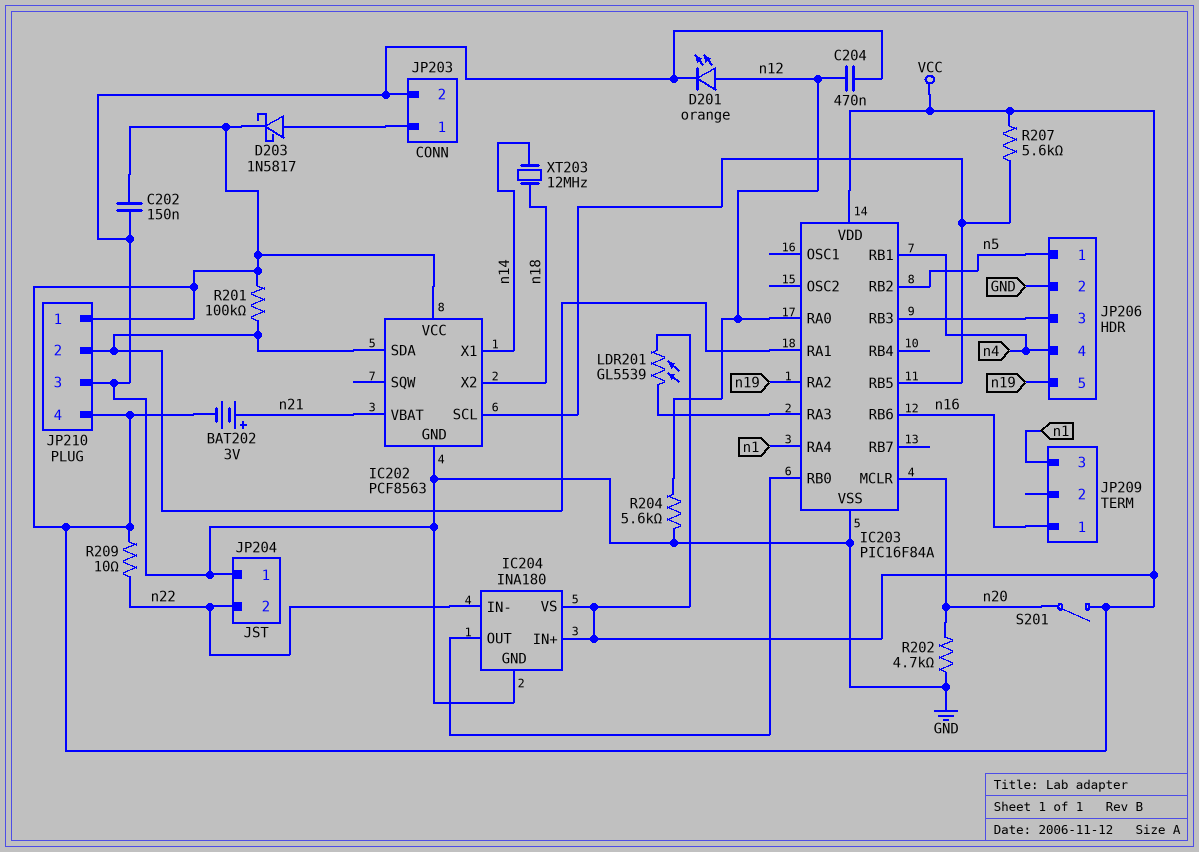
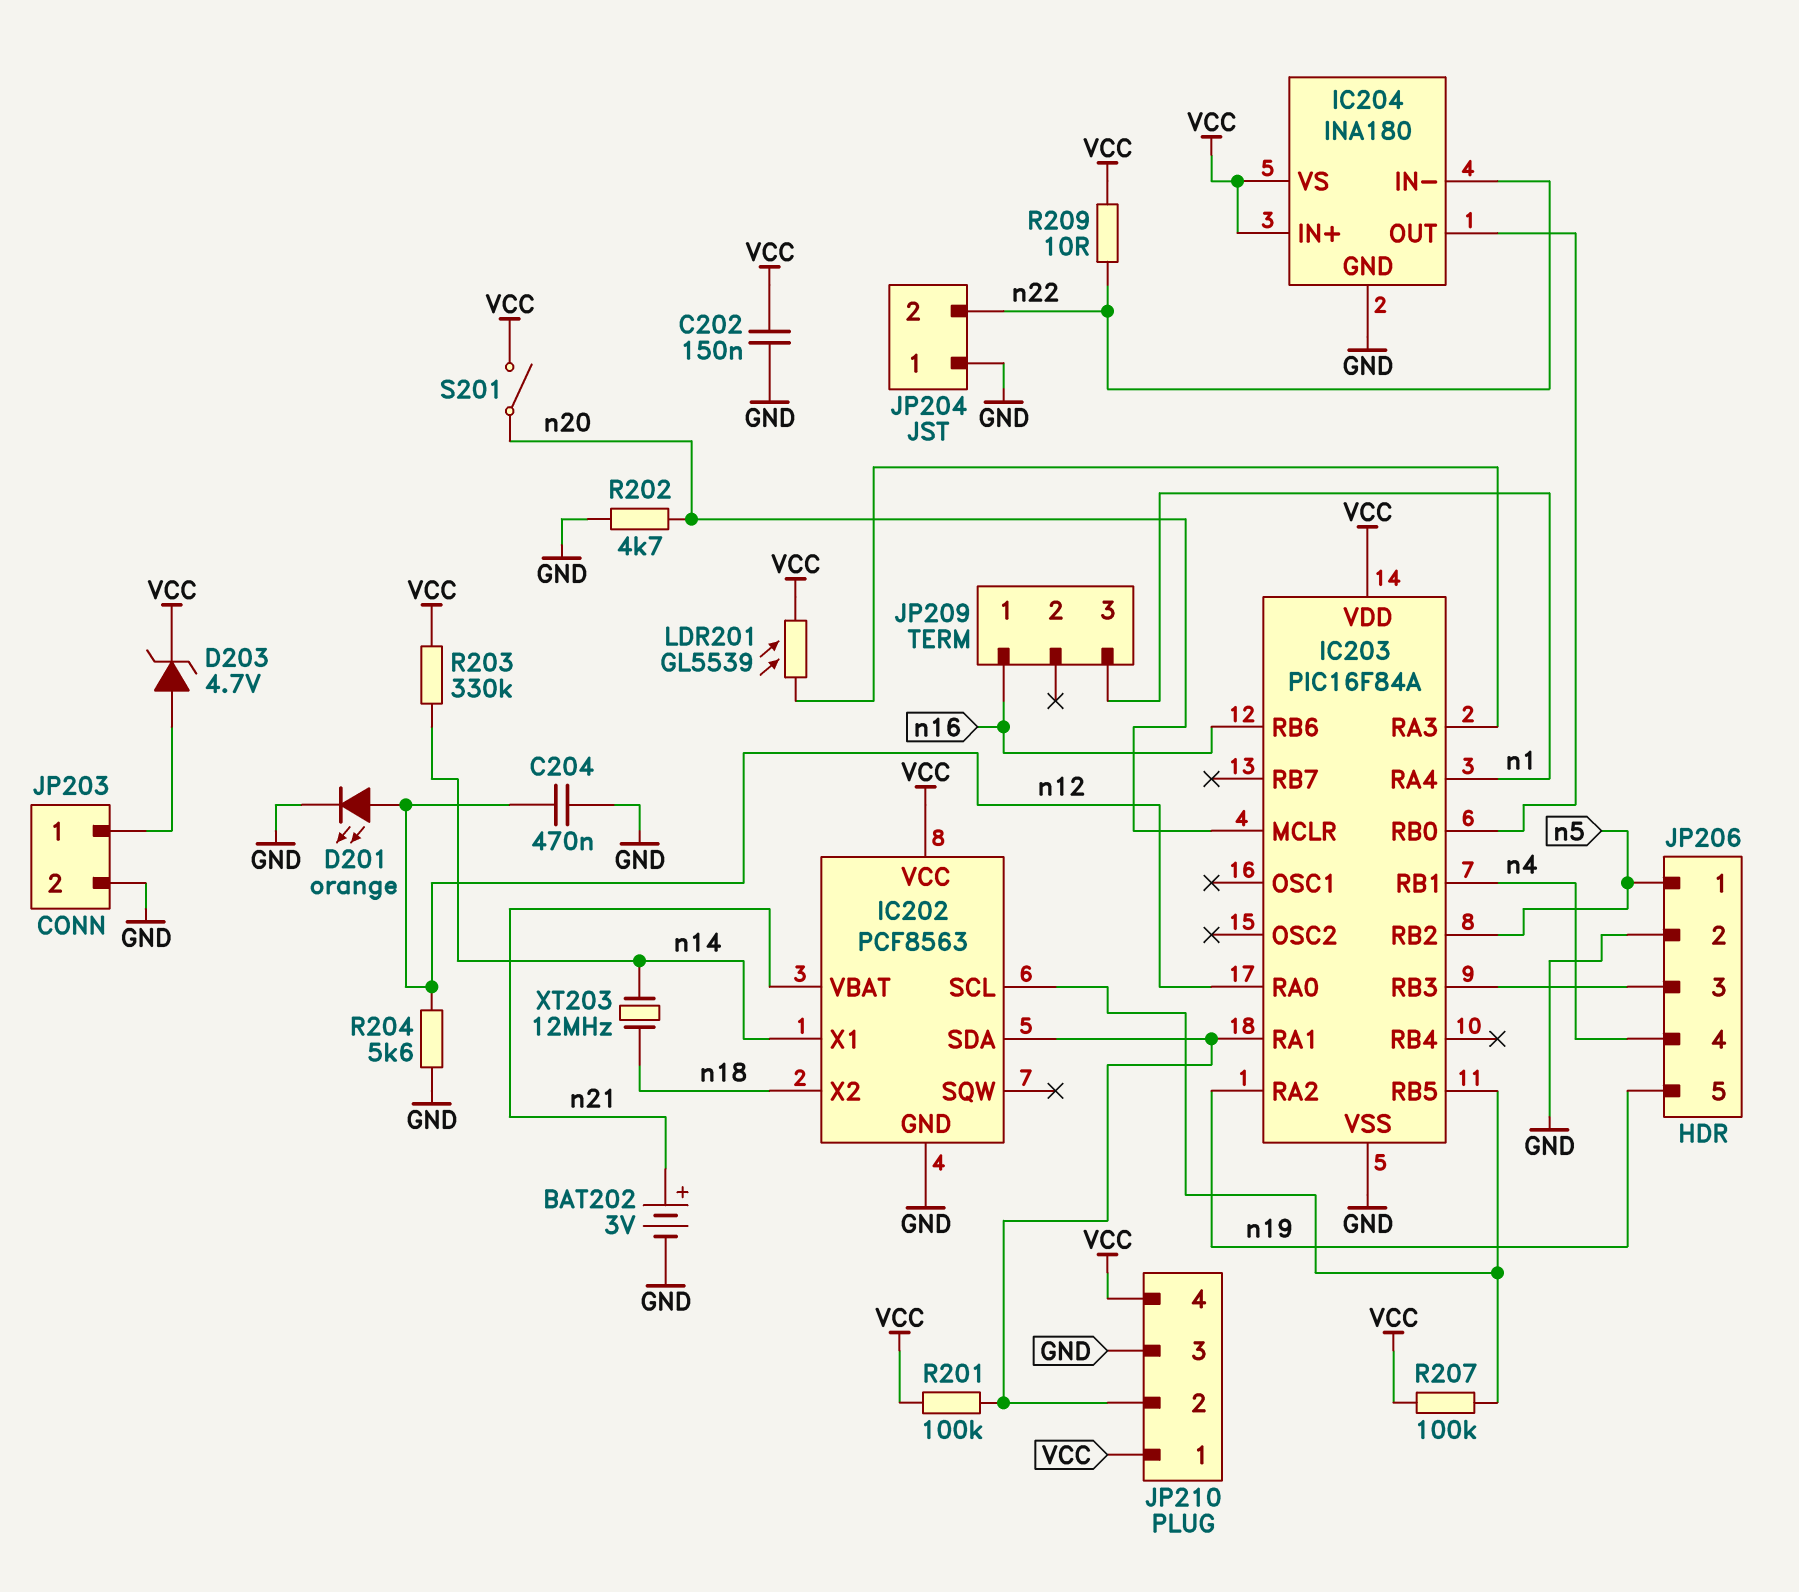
BAT202: 3V (plus n21, minus VCC) -> 3V (plus n21, minus GND)
D203: schottky 1N5817 (A JP203/1, K VCC) -> zener 4.7V (A JP203/1, K VCC)
R203: none -> 330k (VCC, n14)
R207: 5.6k (IC202/SCL, VCC) -> 100k (IC202/SCL, VCC)

